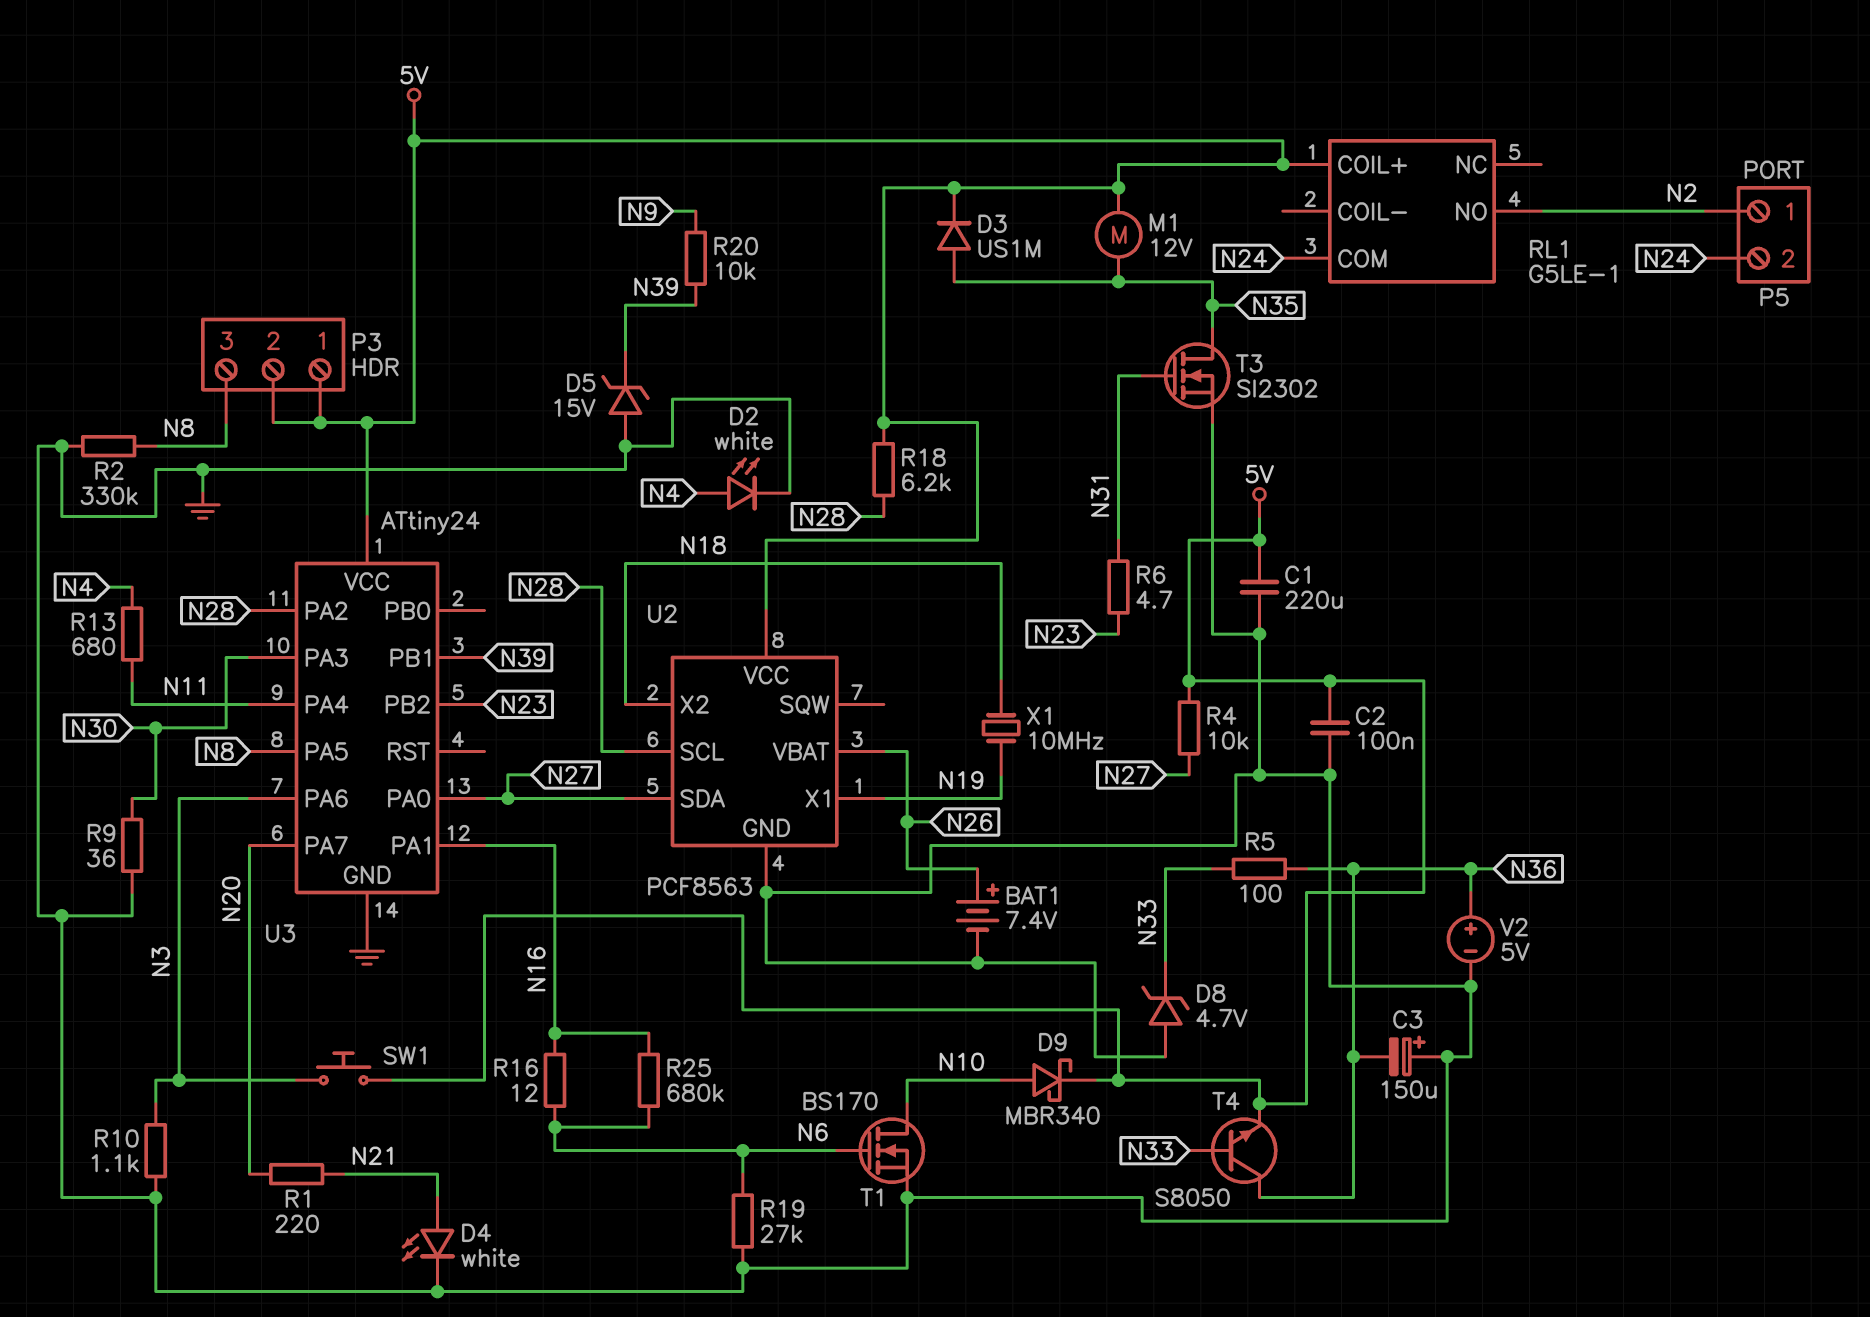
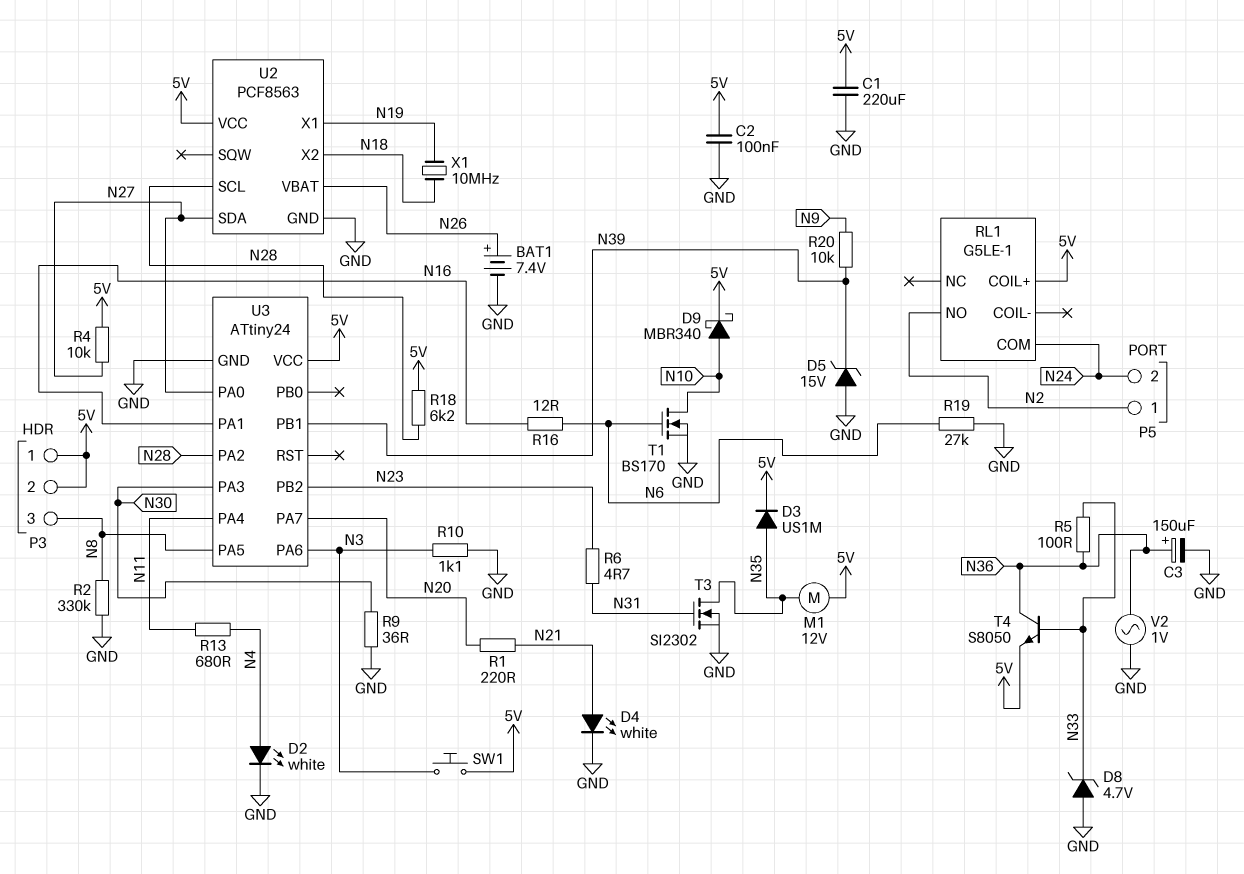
C3: 150uF (plus GND, minus N36) -> 150uF (plus N36, minus GND)
R25: 680k (N6, N16) -> none
V2: 5V (plus N36, minus GND) -> AC 1V (GND, N36)

